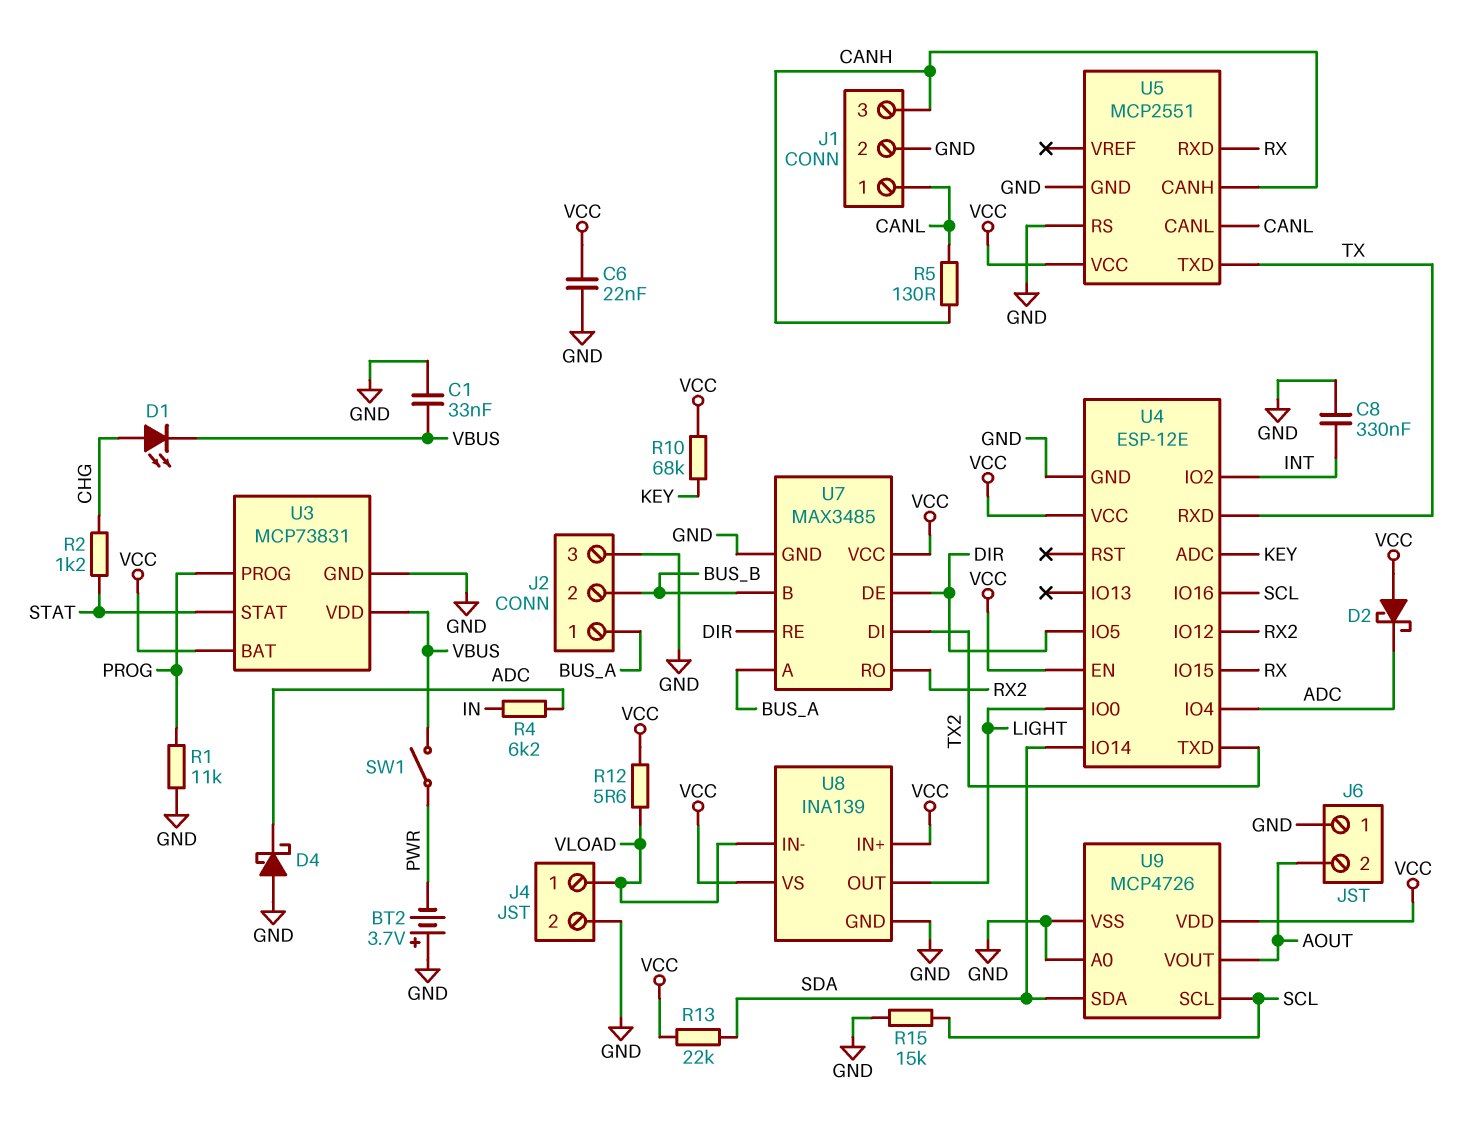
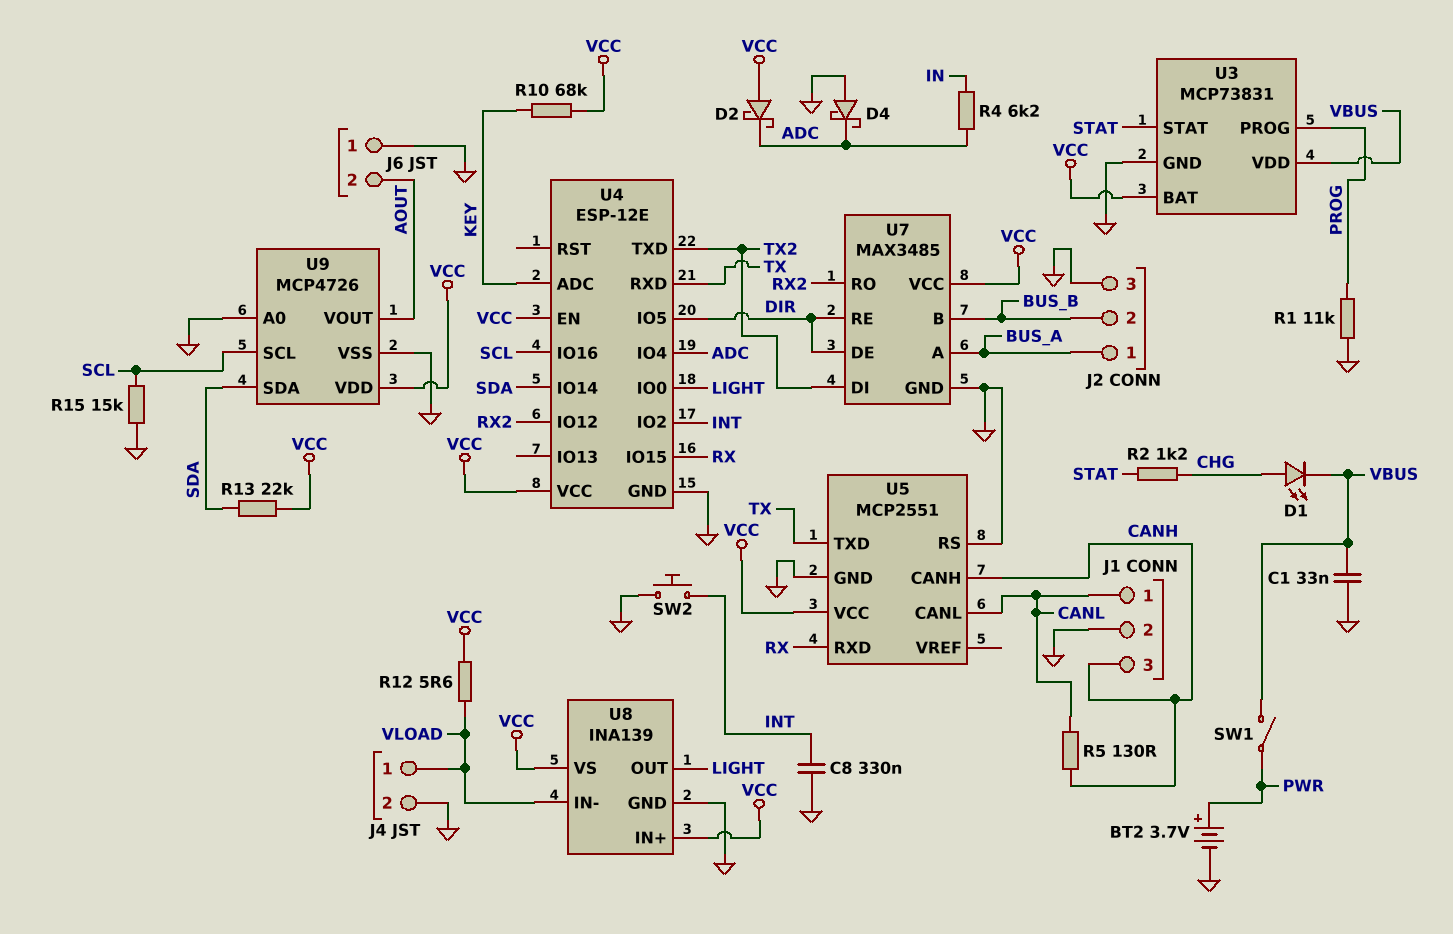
BT2: 3.7V (plus GND, minus PWR) -> 3.7V (plus PWR, minus GND)
C6: 22nF (GND, VCC) -> none
SW2: none -> button (GND, INT)

